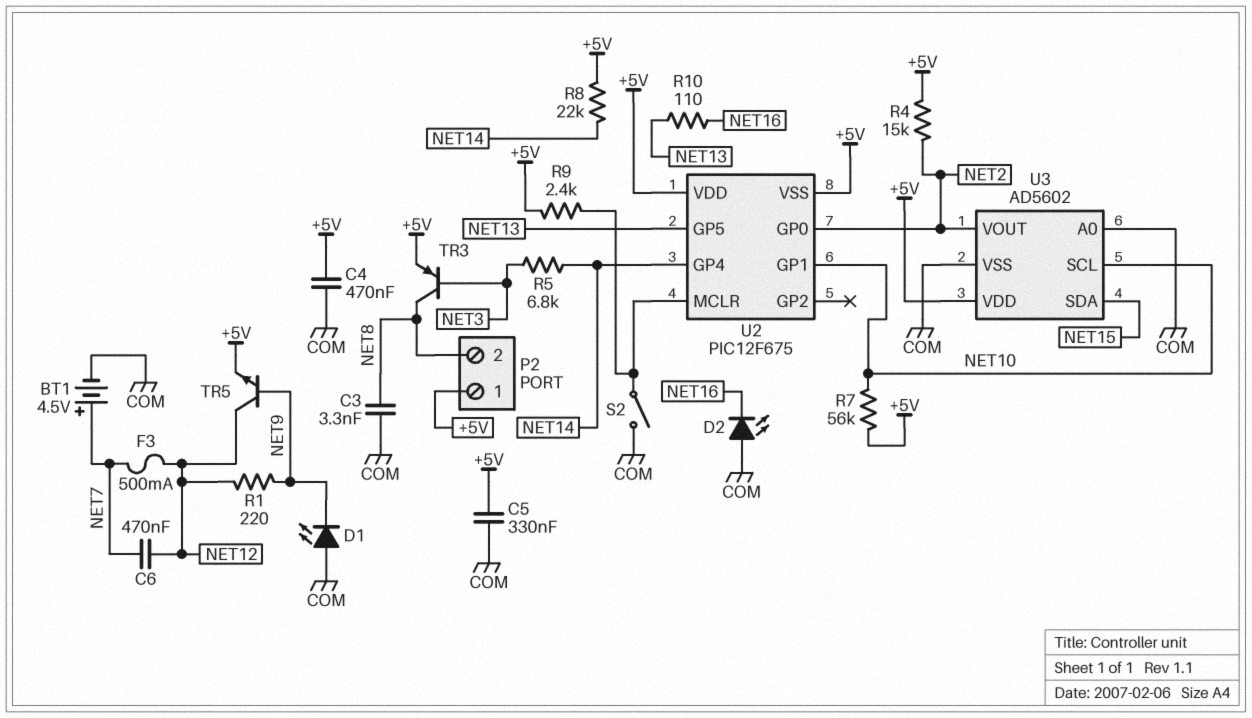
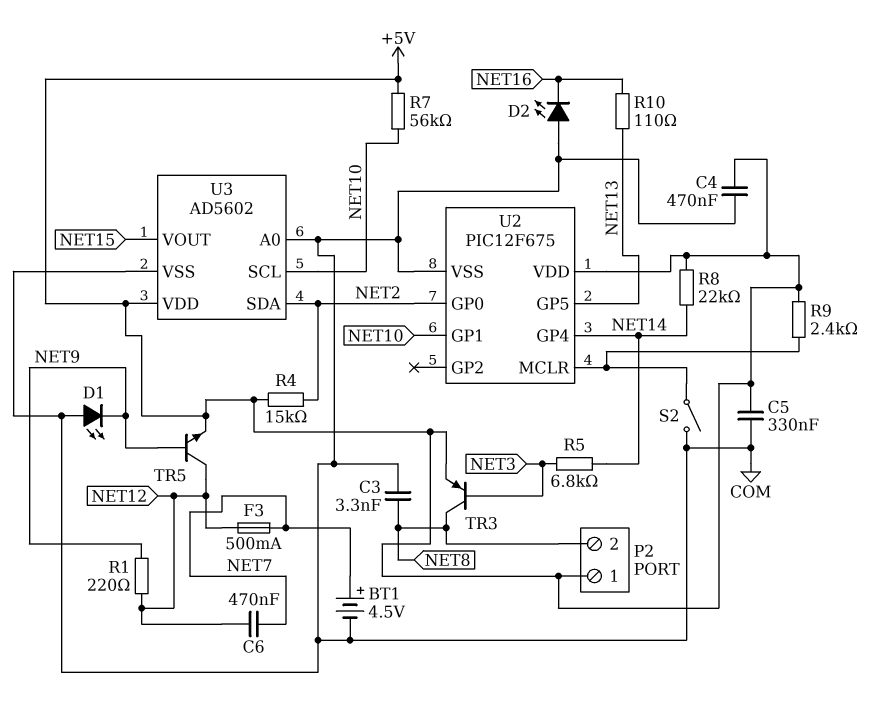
U2 pin VSS: +5V -> COM
U3 pin SDA: NET15 -> NET2
U3 pin VOUT: NET2 -> NET15

